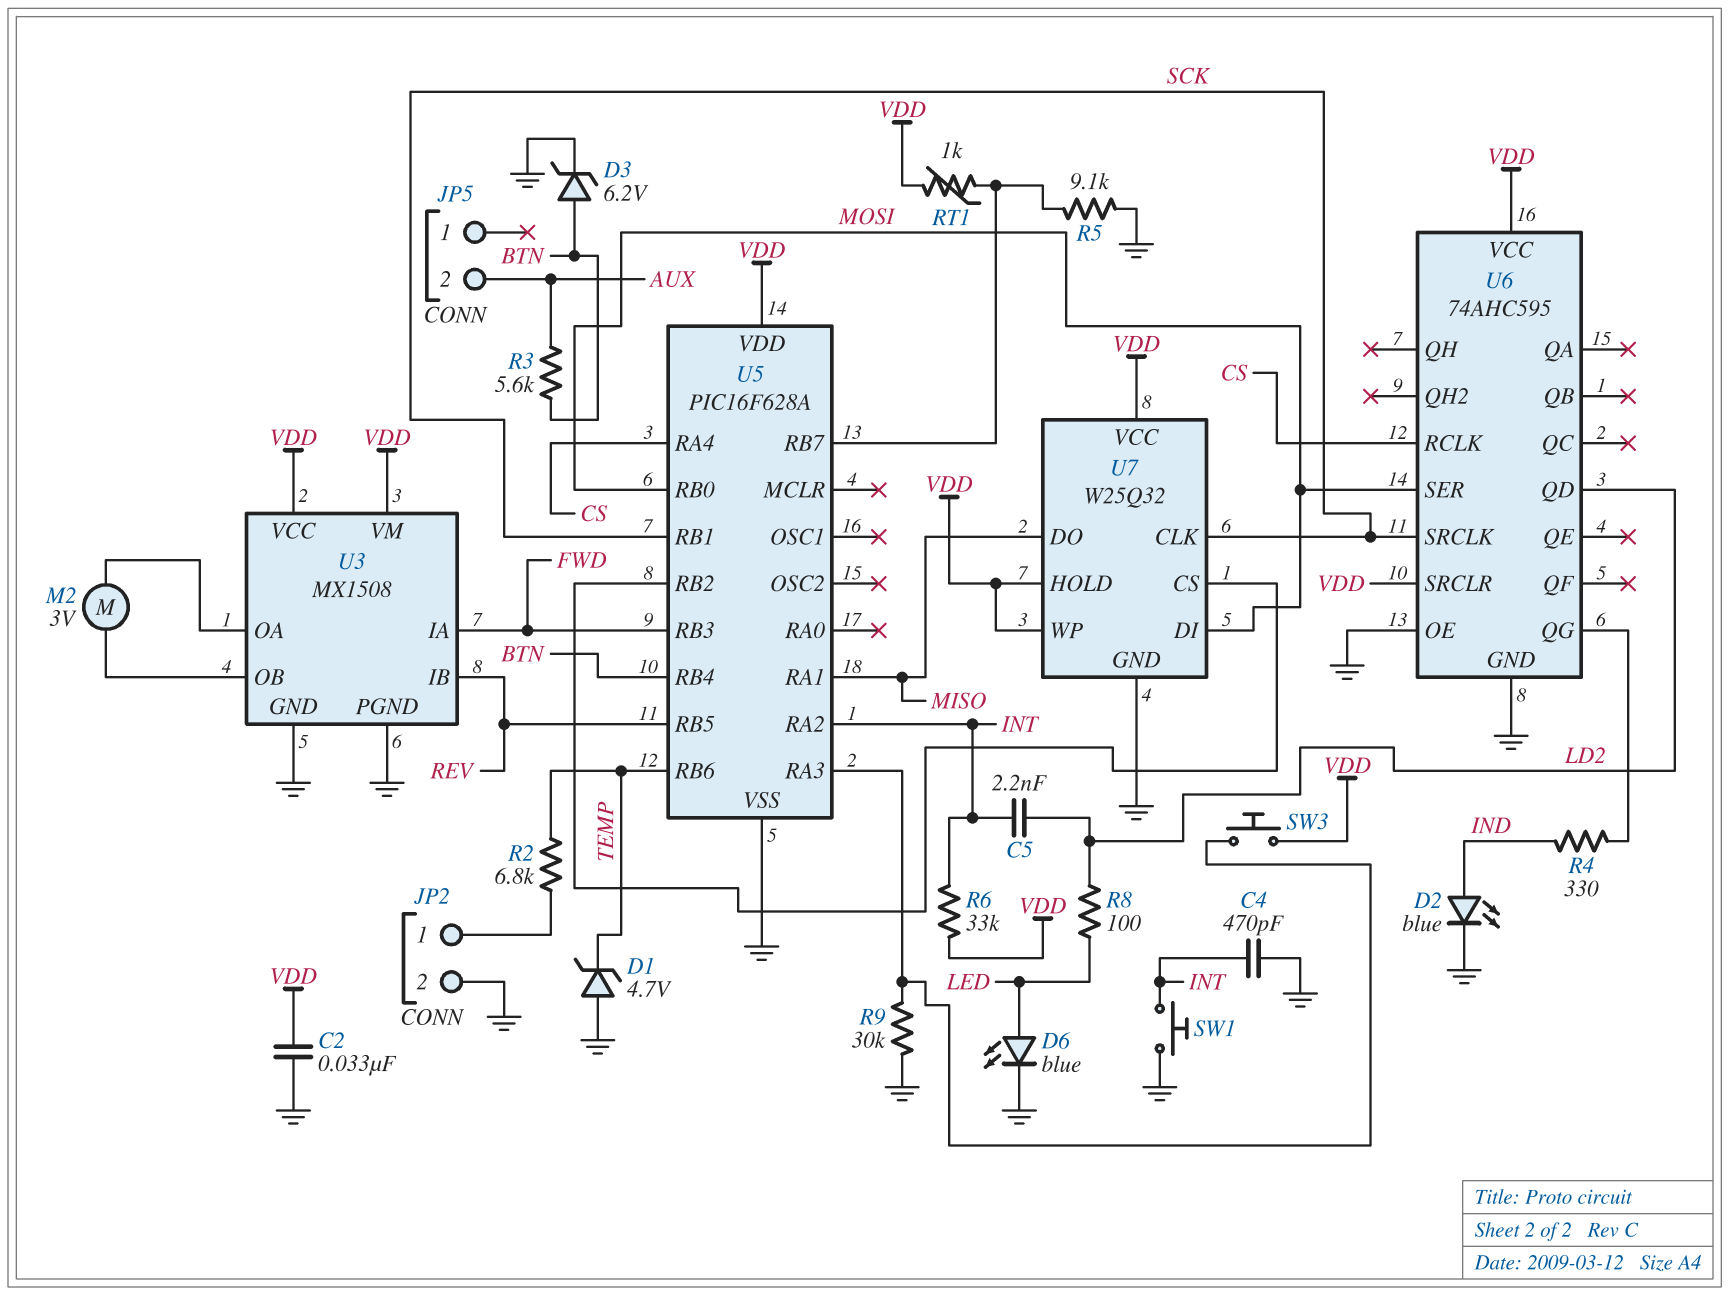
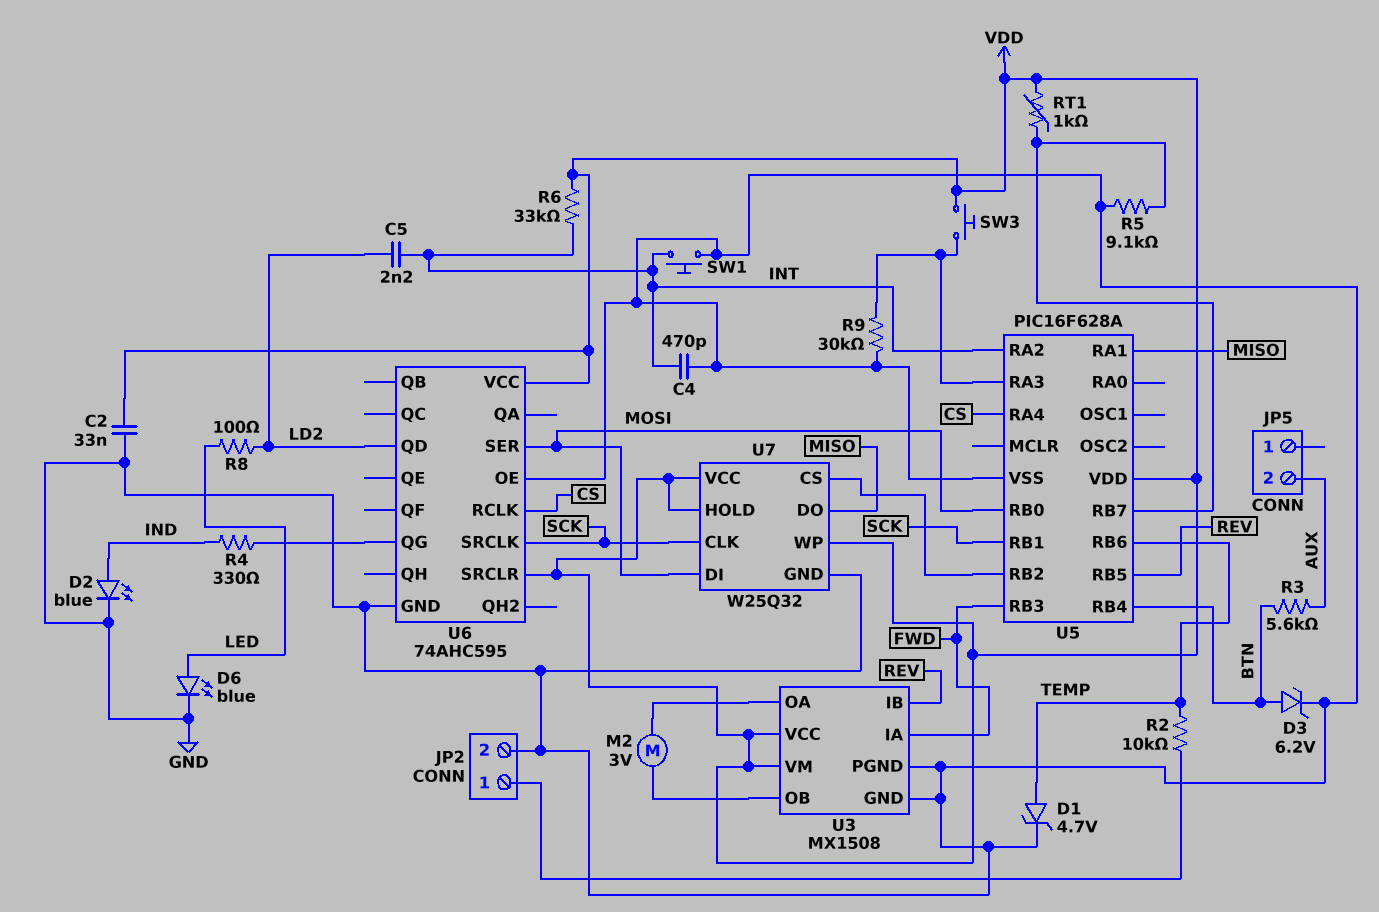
D1: zener 4.7V (A GND, K TEMP) -> zener 4.7V (A TEMP, K GND)
R2: 6.8k (JP2/1, TEMP) -> 10k (JP2/1, TEMP)

